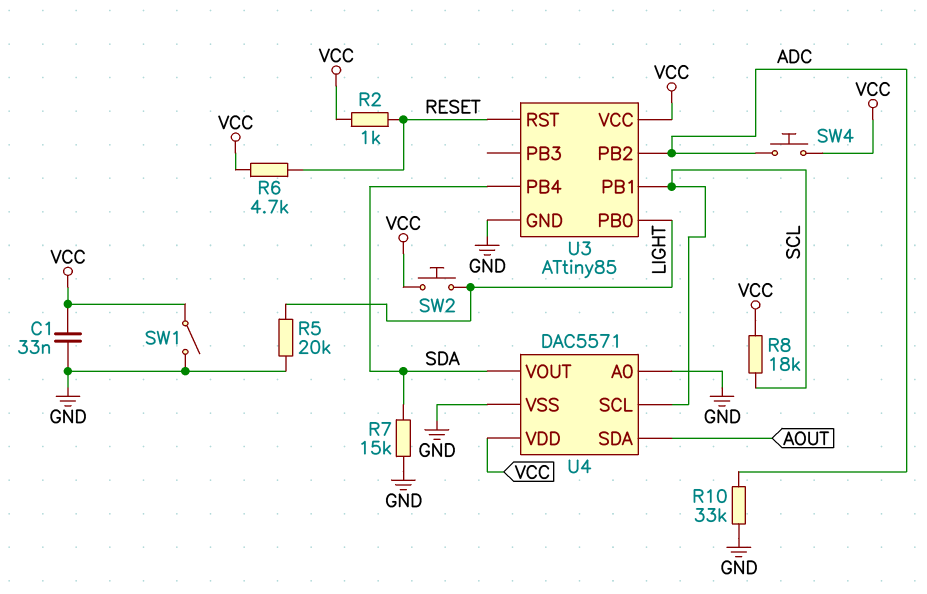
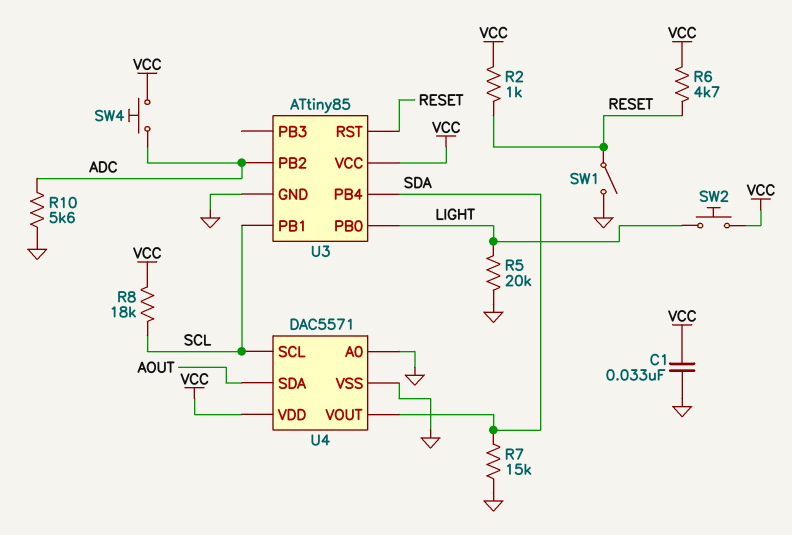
R10: 33k (ADC, GND) -> 5.6k (ADC, GND)
SW1: switch (GND, VCC) -> switch (GND, RESET)

